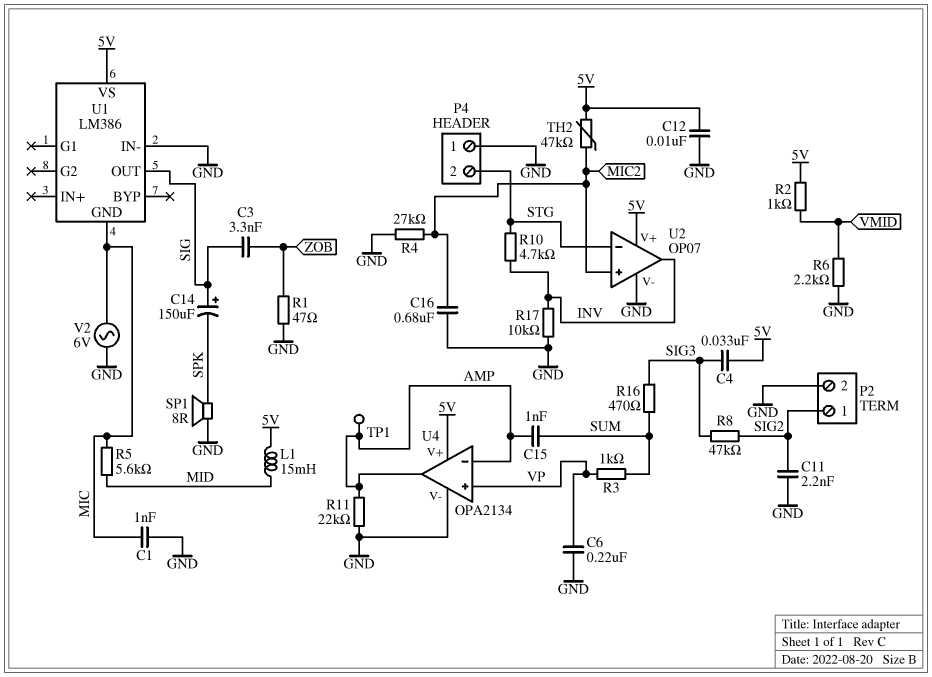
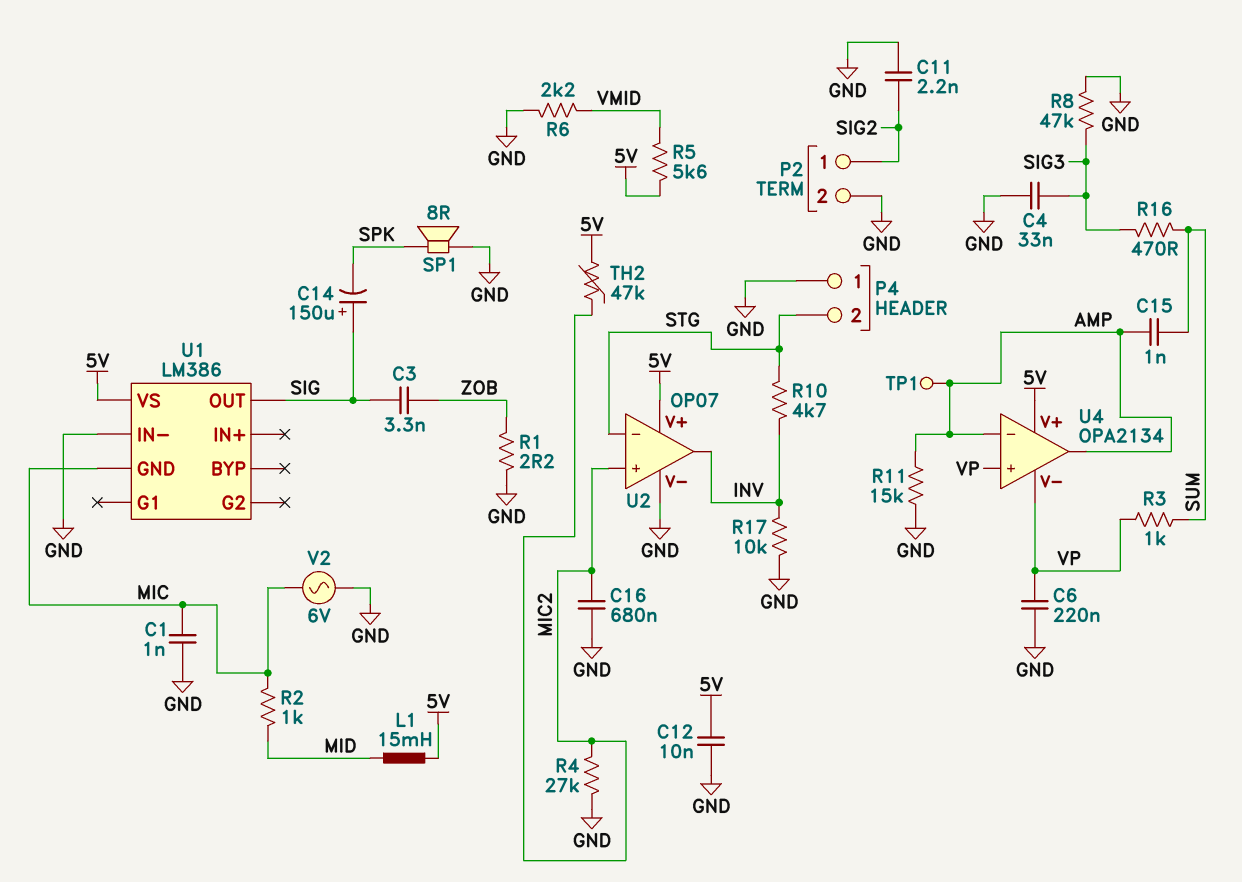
C4: 33nF (5V, SIG3) -> 33nF (GND, SIG3)
R1: 47 (GND, ZOB) -> 2.2 (GND, ZOB)
R2: 1k (5V, VMID) -> 1k (MIC, MID)
R5: 5.6k (MIC, MID) -> 5.6k (5V, VMID)
R8: 47k (SIG2, SIG3) -> 47k (GND, SIG3)
R11: 22k (AMP, GND) -> 15k (AMP, GND)
U4 pin V-: GND -> VP

